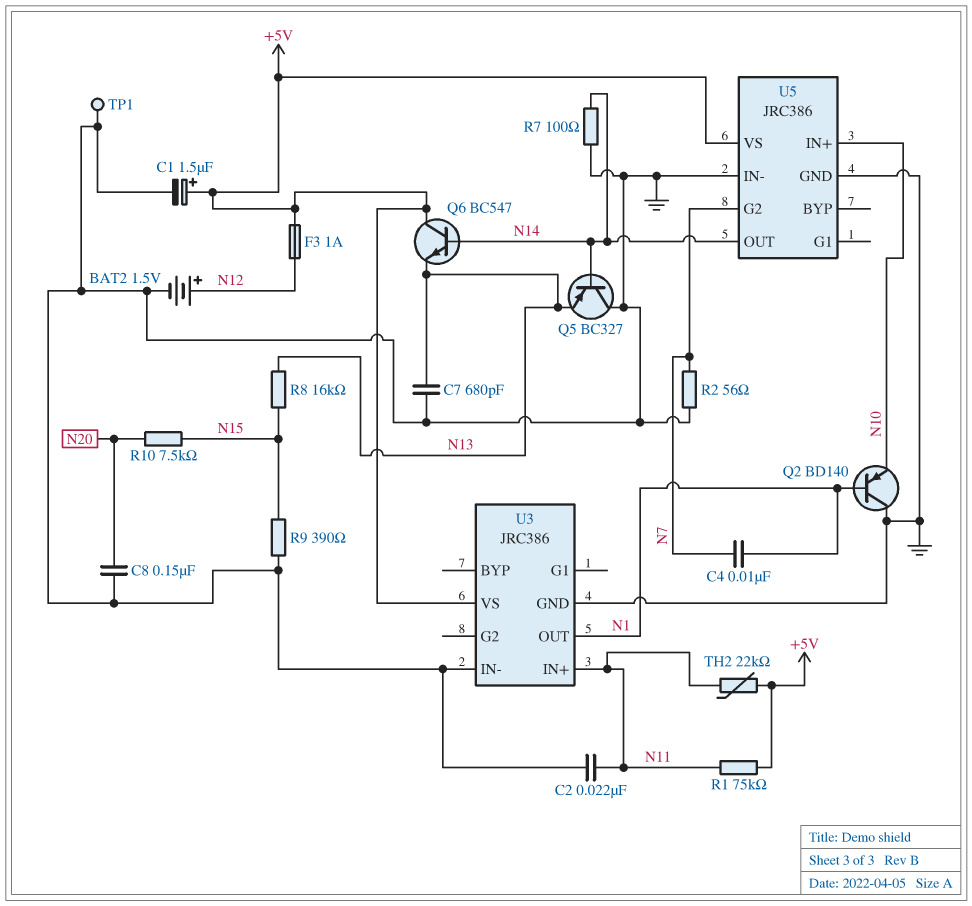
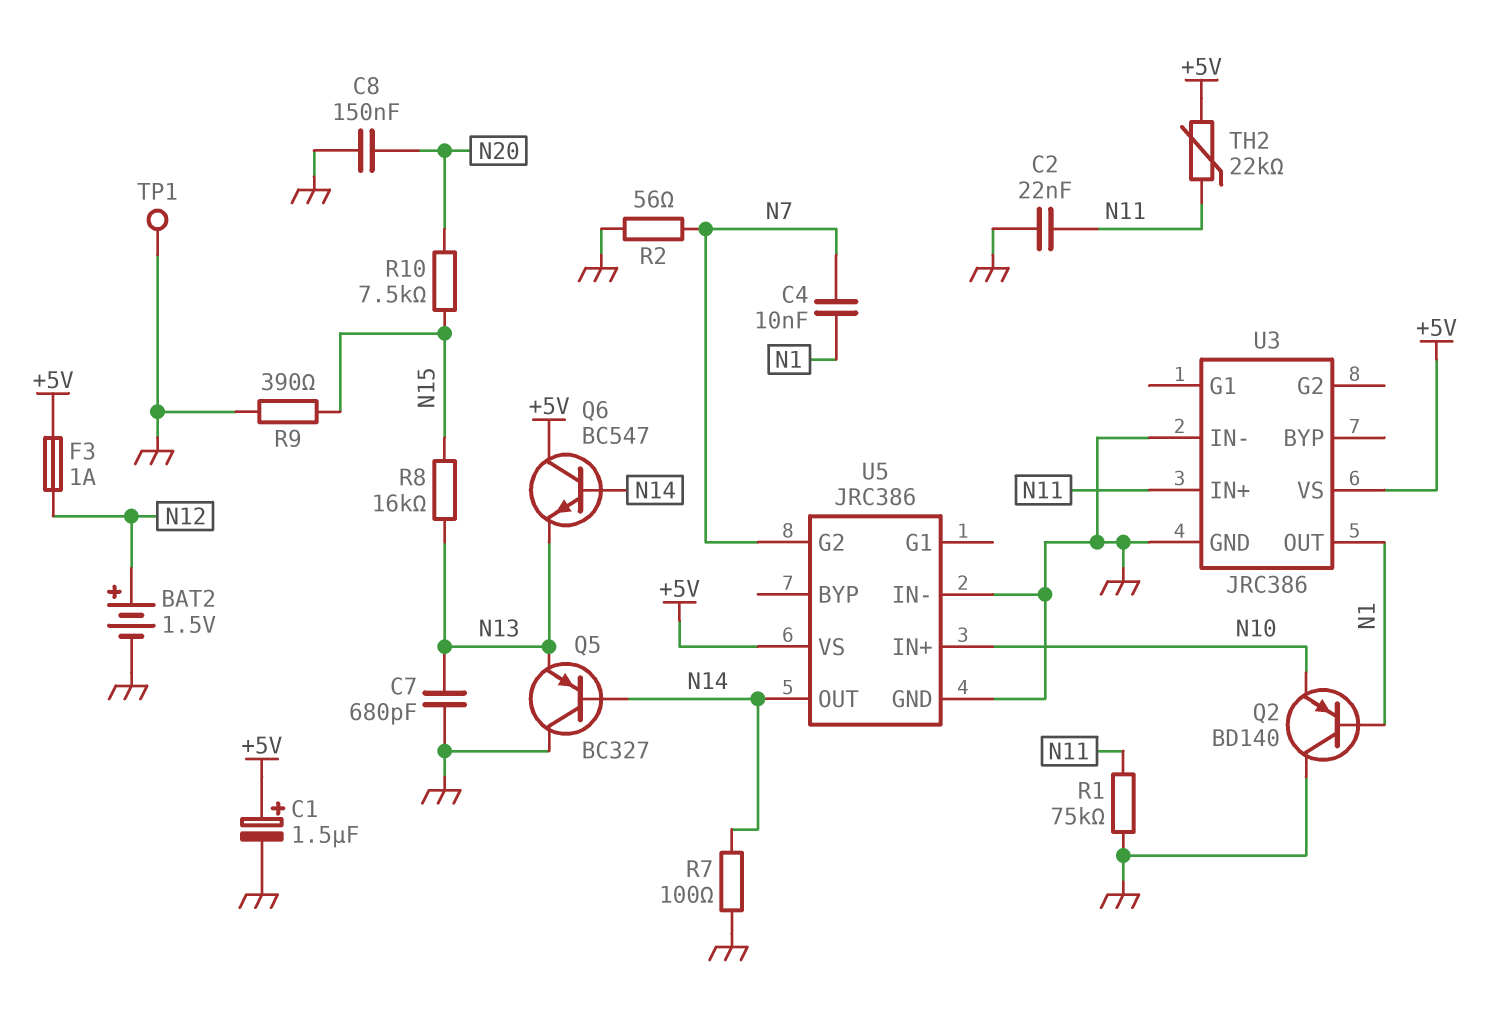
R1: 75k (+5V, N11) -> 75k (GND, N11)

